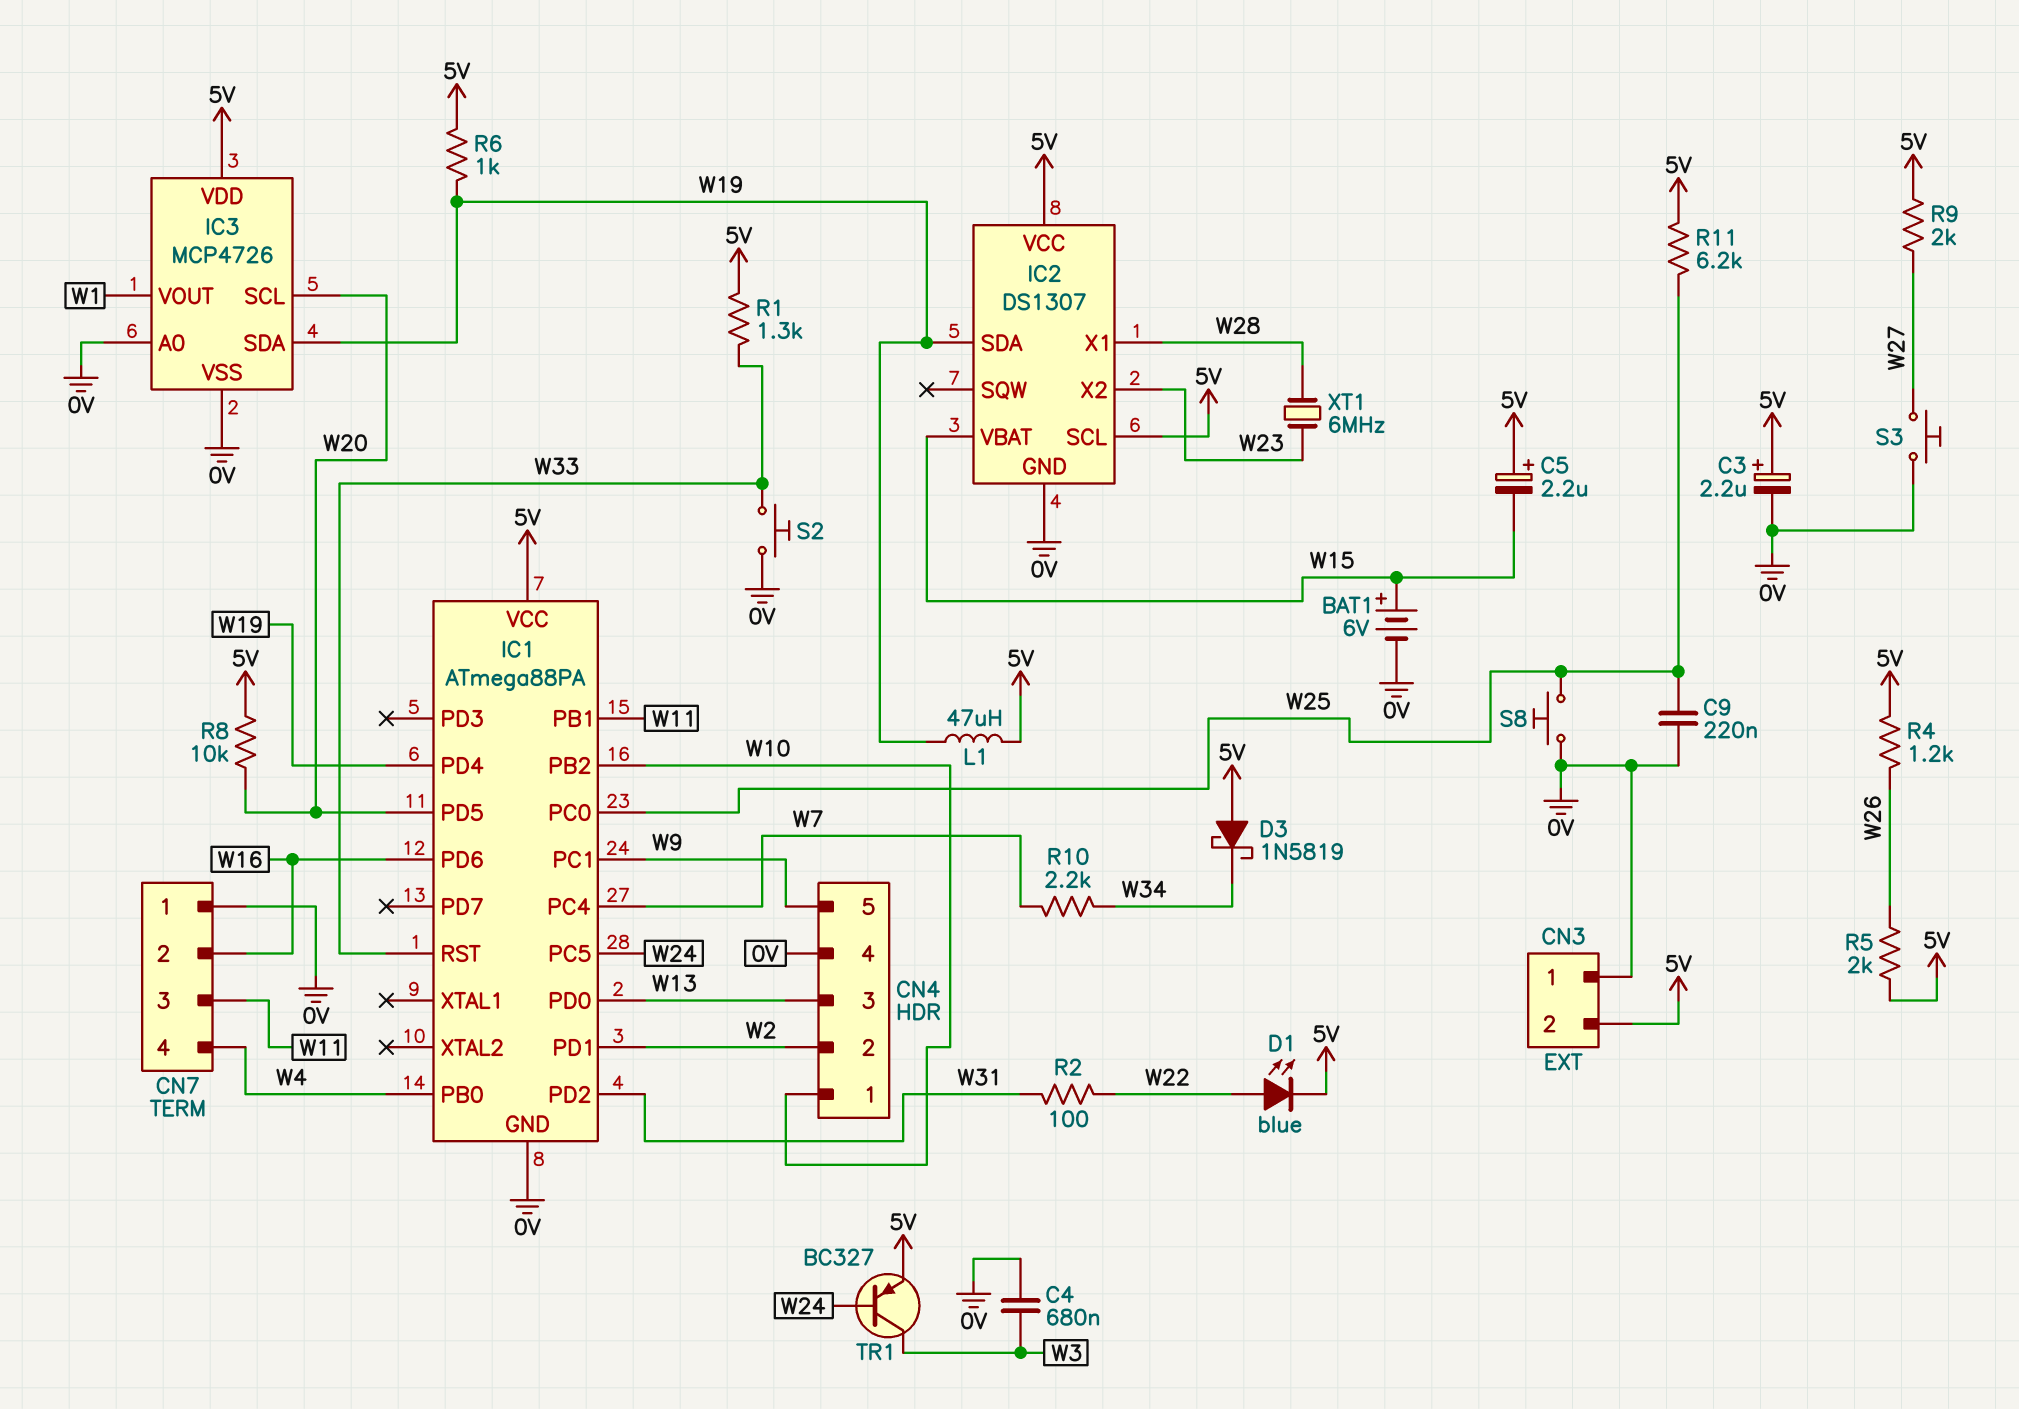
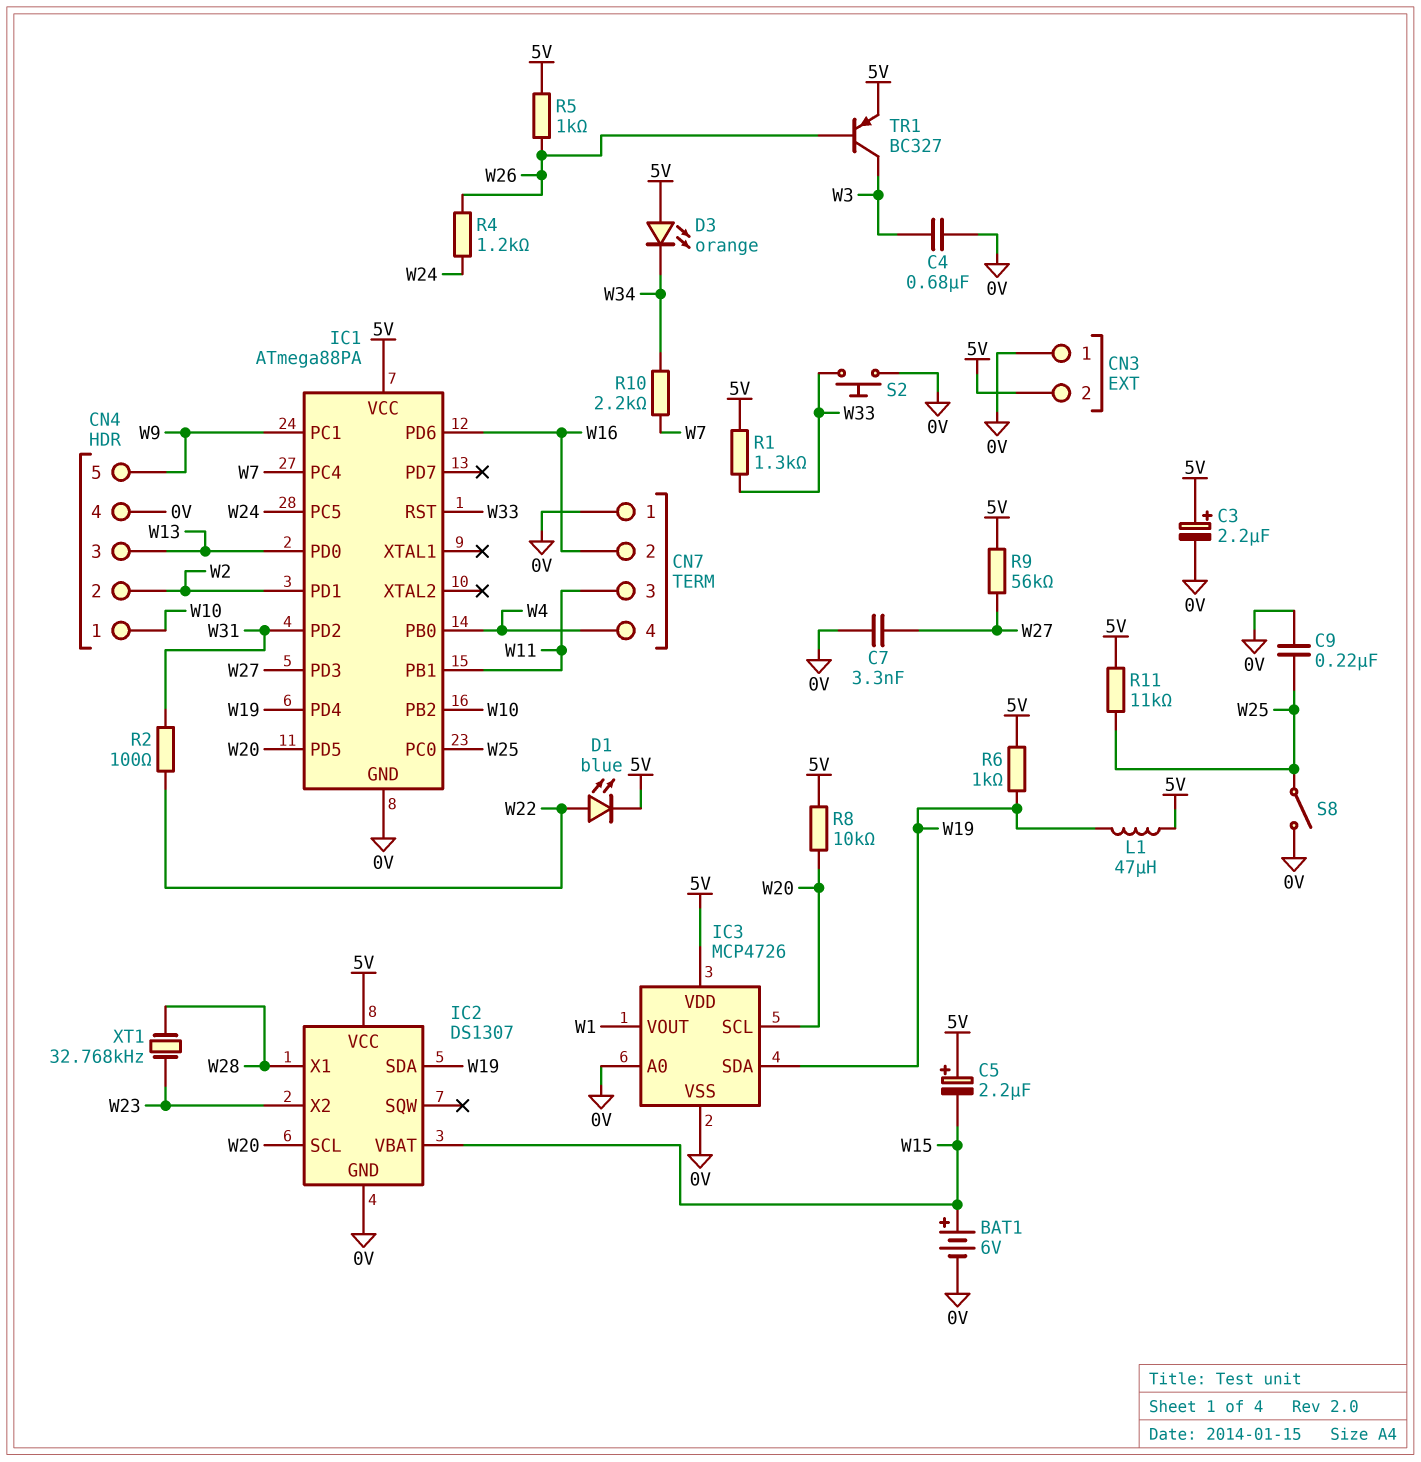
C7: none -> 3.3nF (0V, W27)
D3: schottky 1N5819 (A 5V, K W34) -> LED orange (A 5V, K W34)
IC1 pin PD3: none -> W27
IC2 pin SCL: 5V -> W20
R4: 1.2k (5V, W26) -> 1.2k (W24, W26)
R5: 2k (5V, W26) -> 1k (5V, W26)
R9: 2k (5V, W27) -> 56k (5V, W27)
R11: 6.2k (5V, W25) -> 11k (5V, W25)
S3: button (0V, W27) -> none
S8: button (0V, W25) -> switch (0V, W25)
TR1: PNP BC327 (B W24, C W3, E 5V) -> PNP BC327 (B W26, C W3, E 5V)
XT1: 6MHz (W23, W28) -> 32.768kHz (W23, W28)

